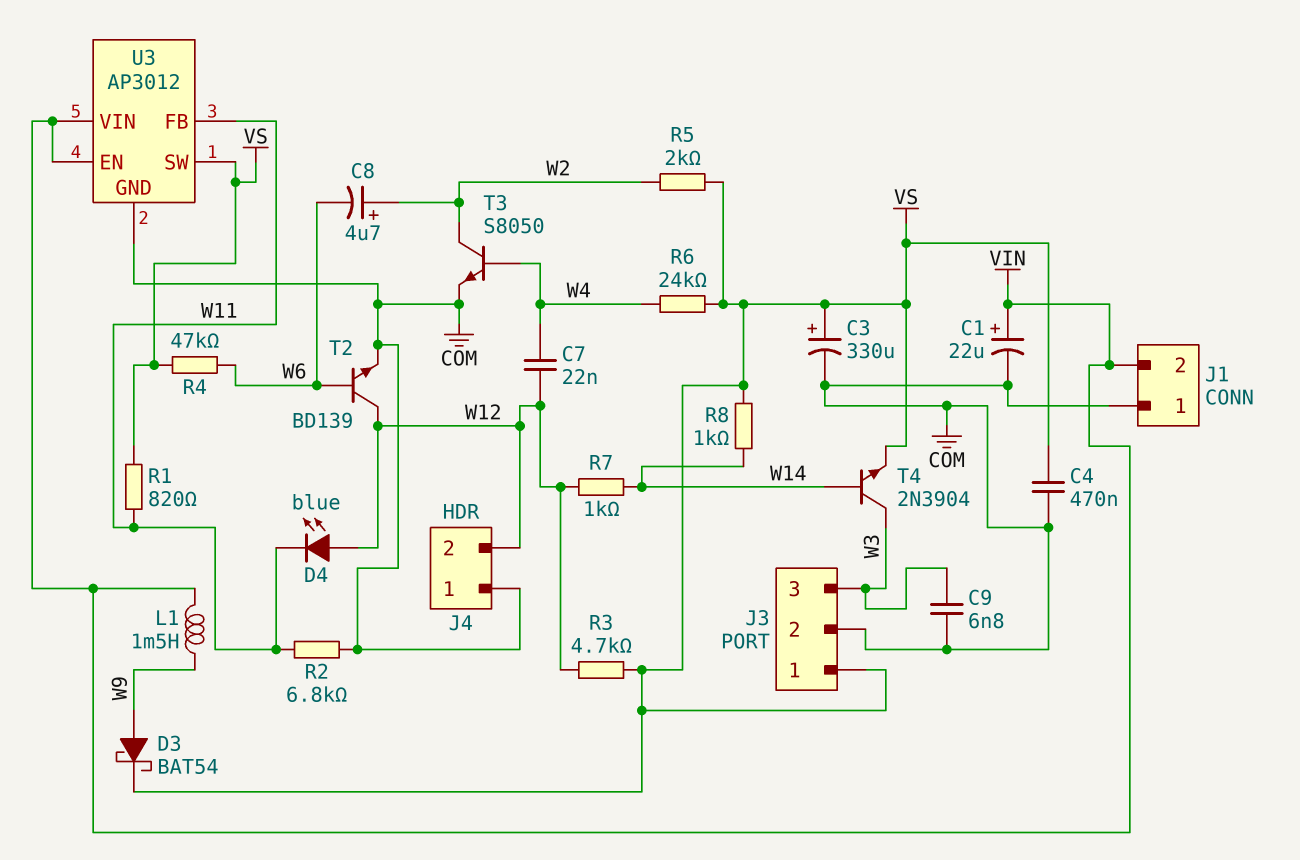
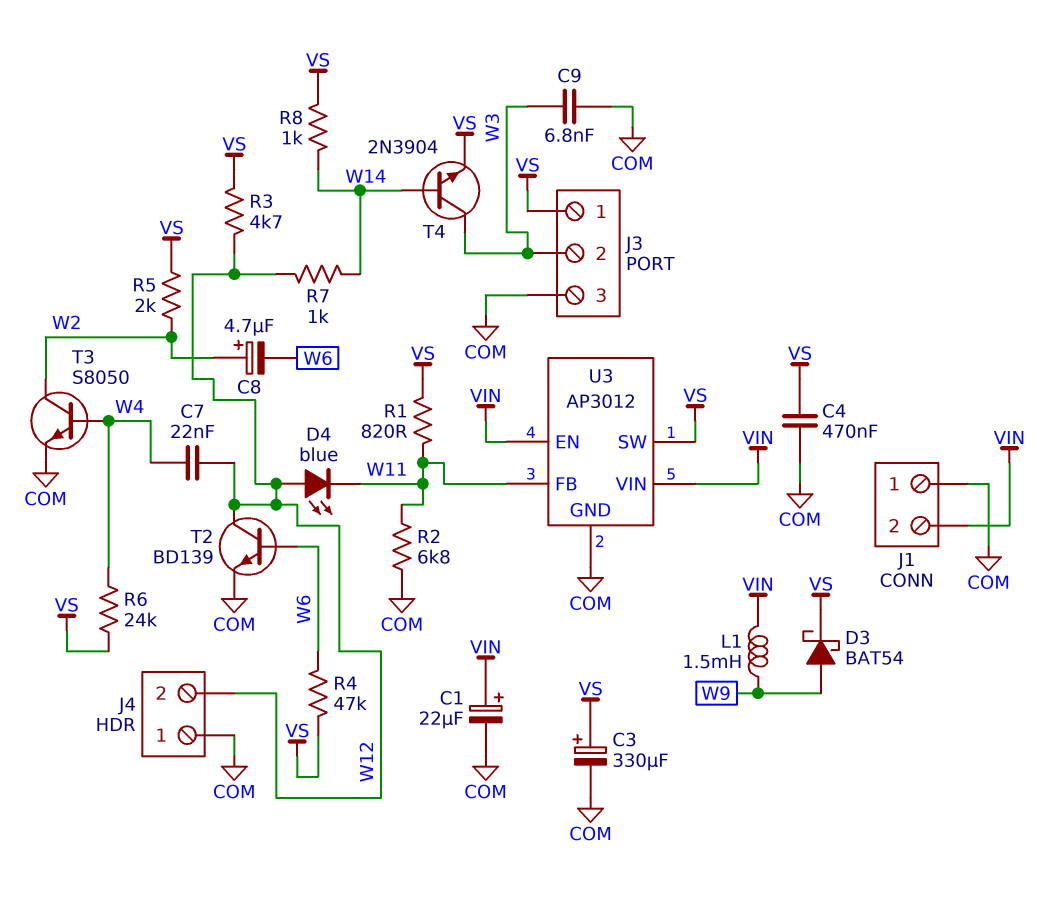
J3 pin 2: COM -> W3
J3 pin 3: W3 -> COM

